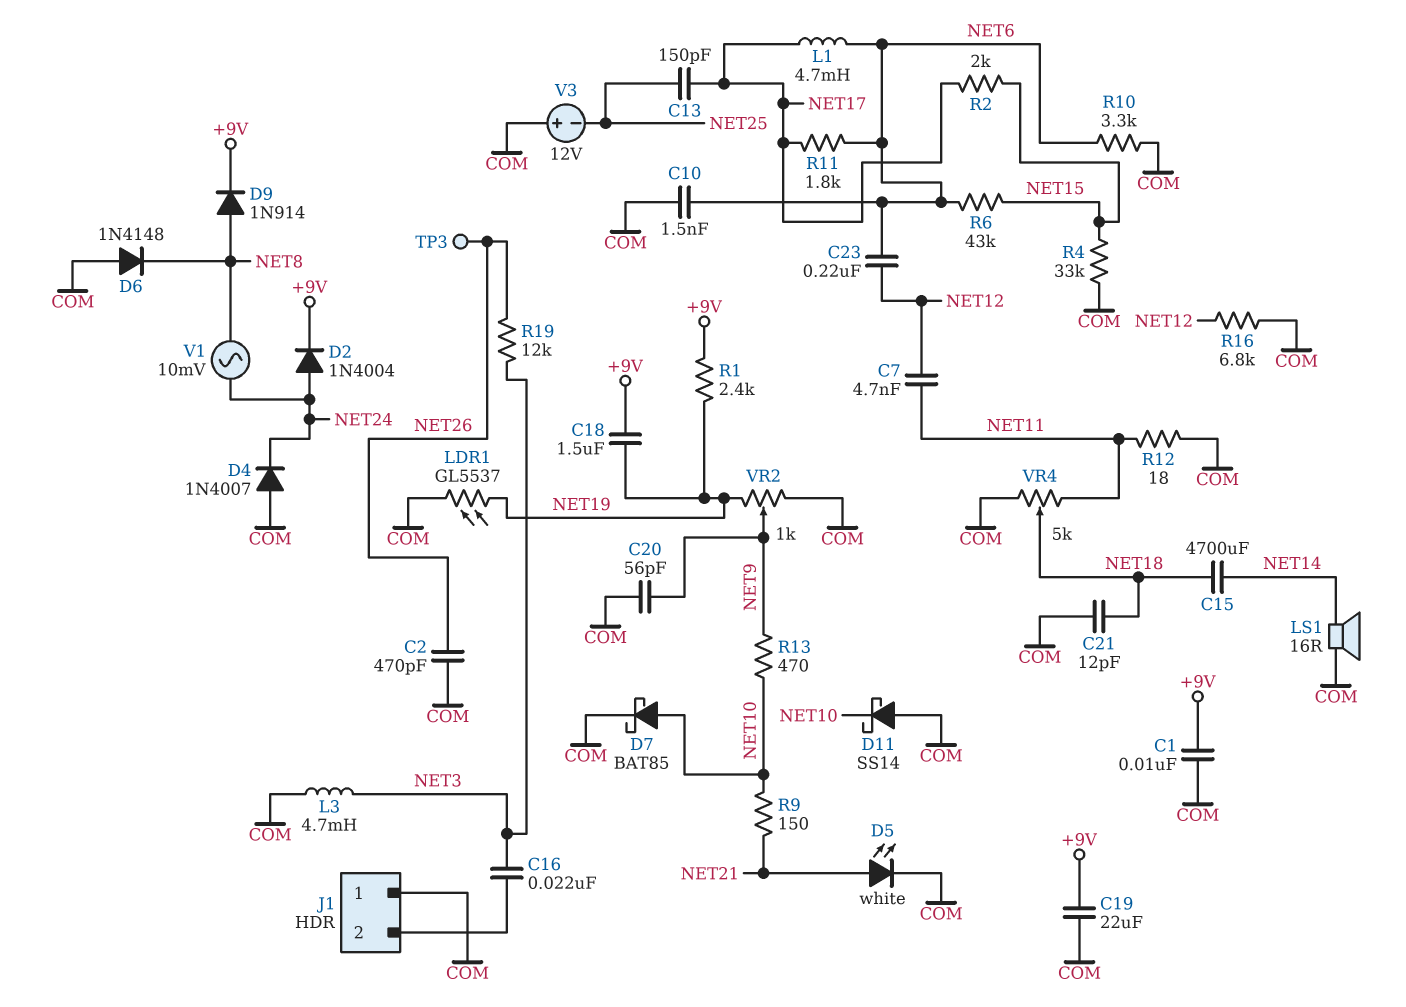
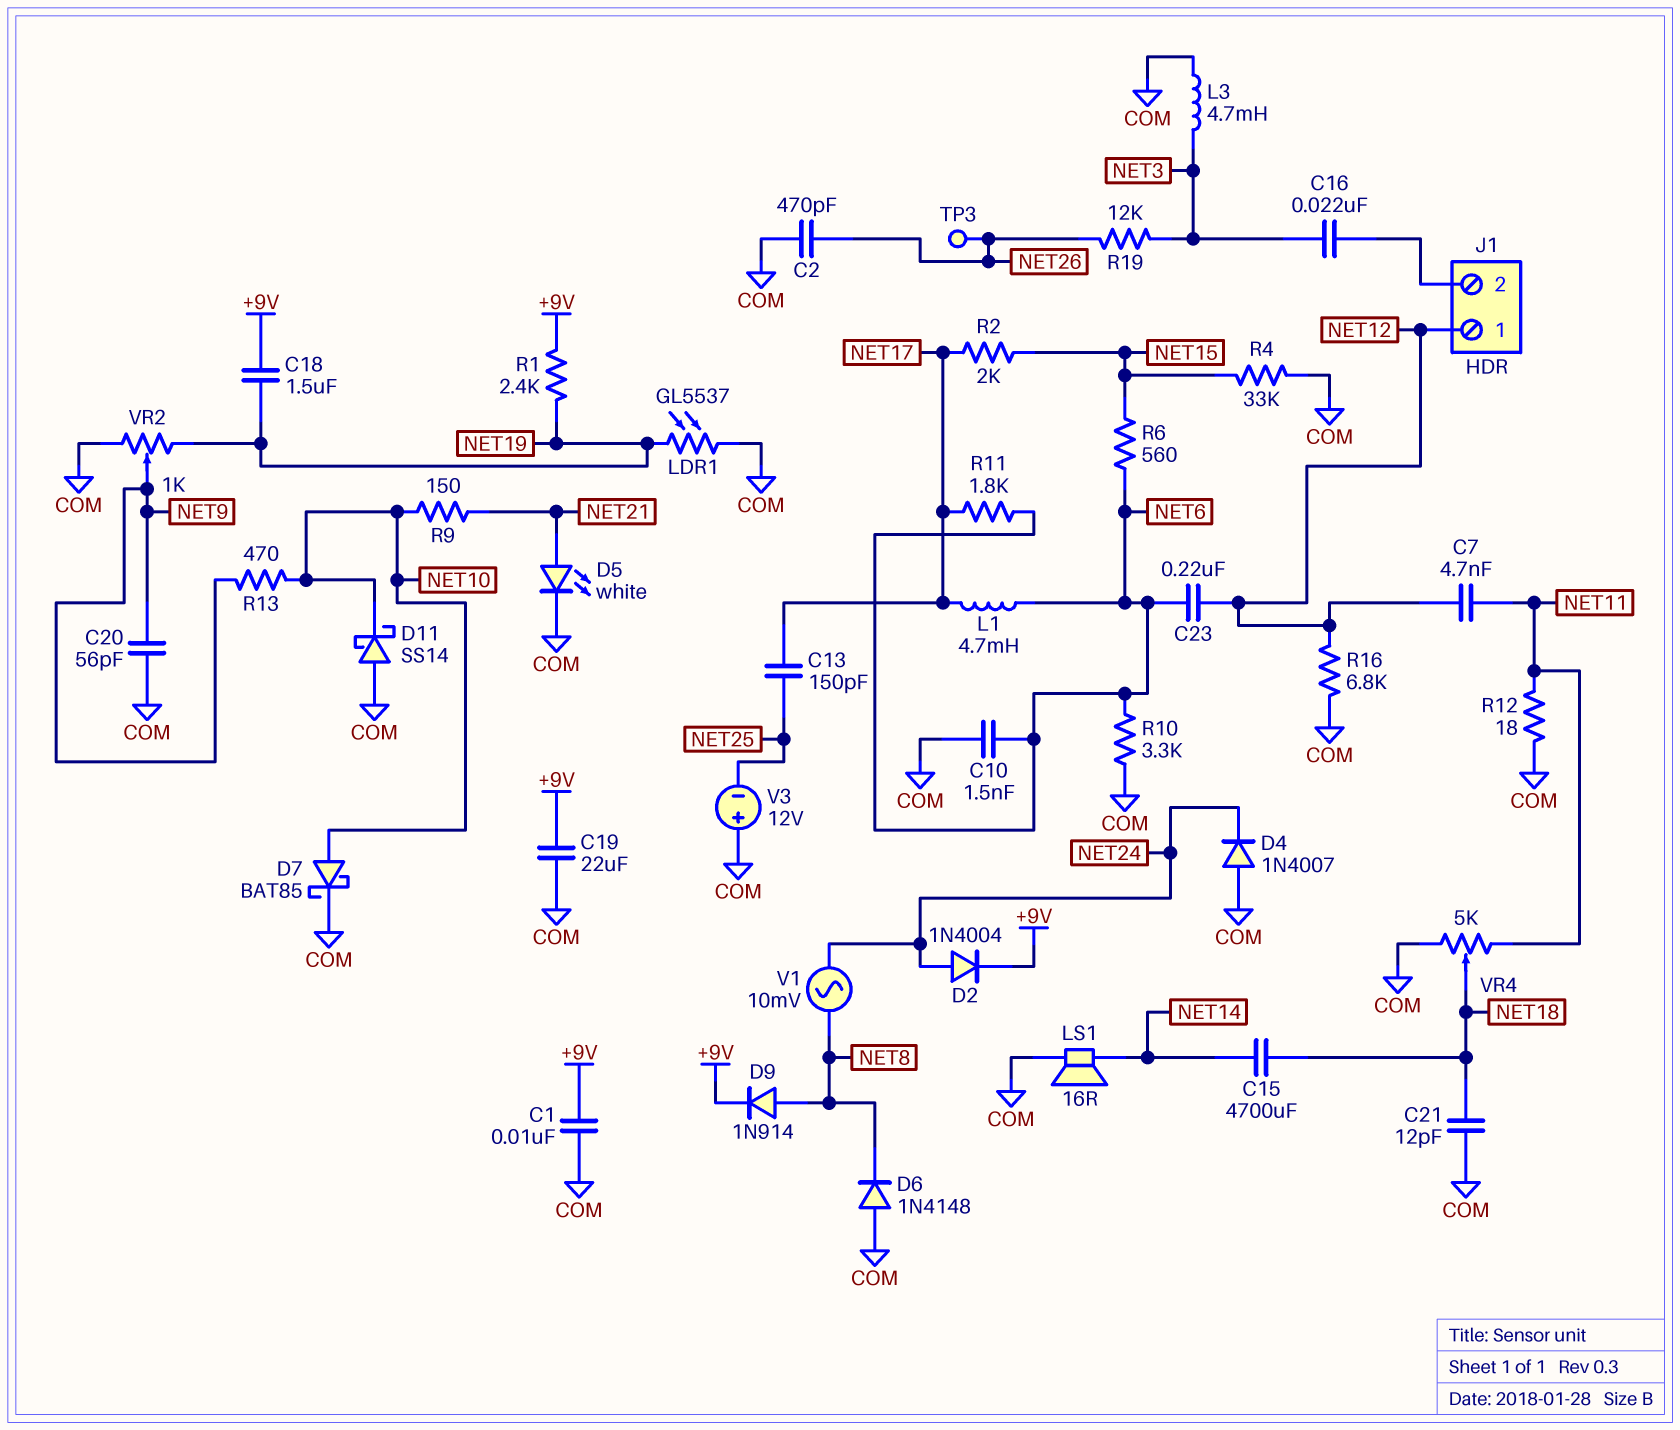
J1 pin 1: COM -> NET12
R6: 43k (NET6, NET15) -> 560 (NET6, NET15)

